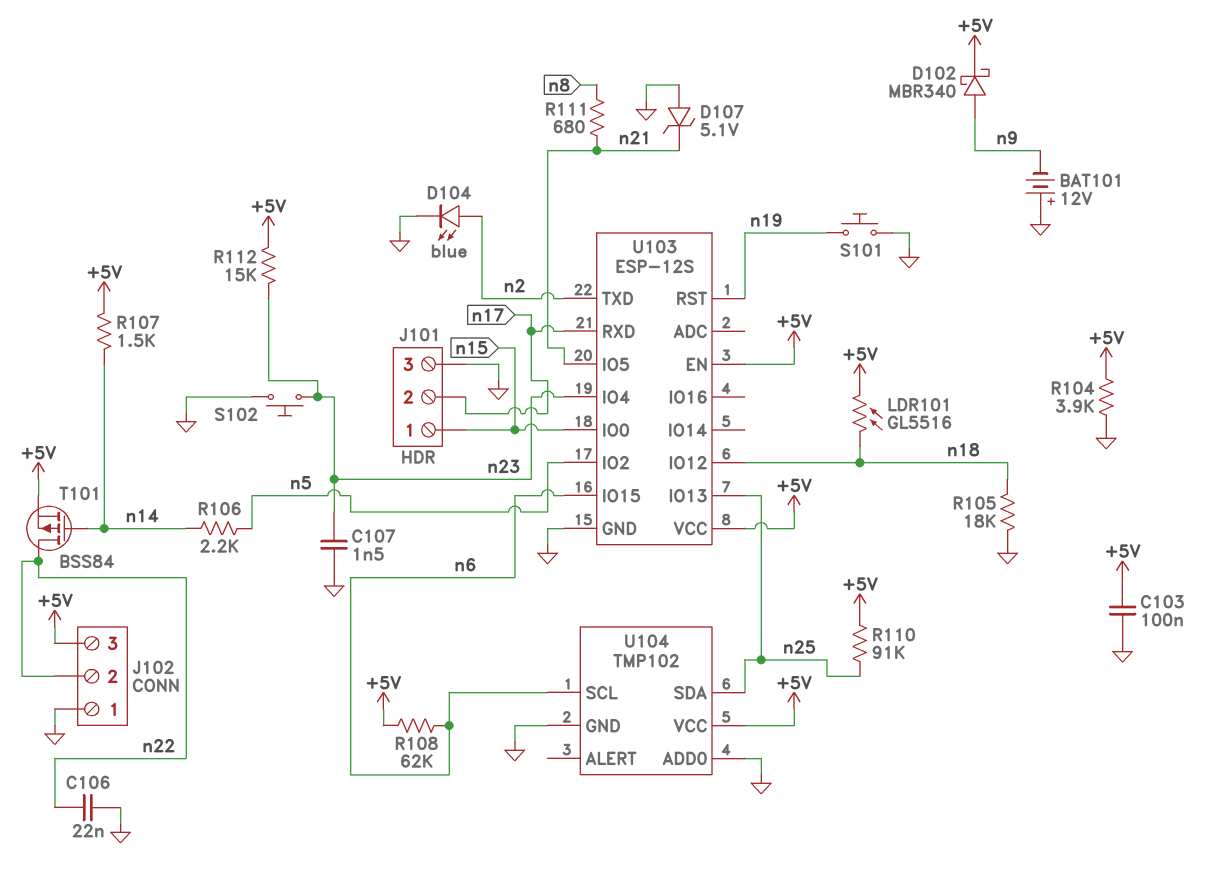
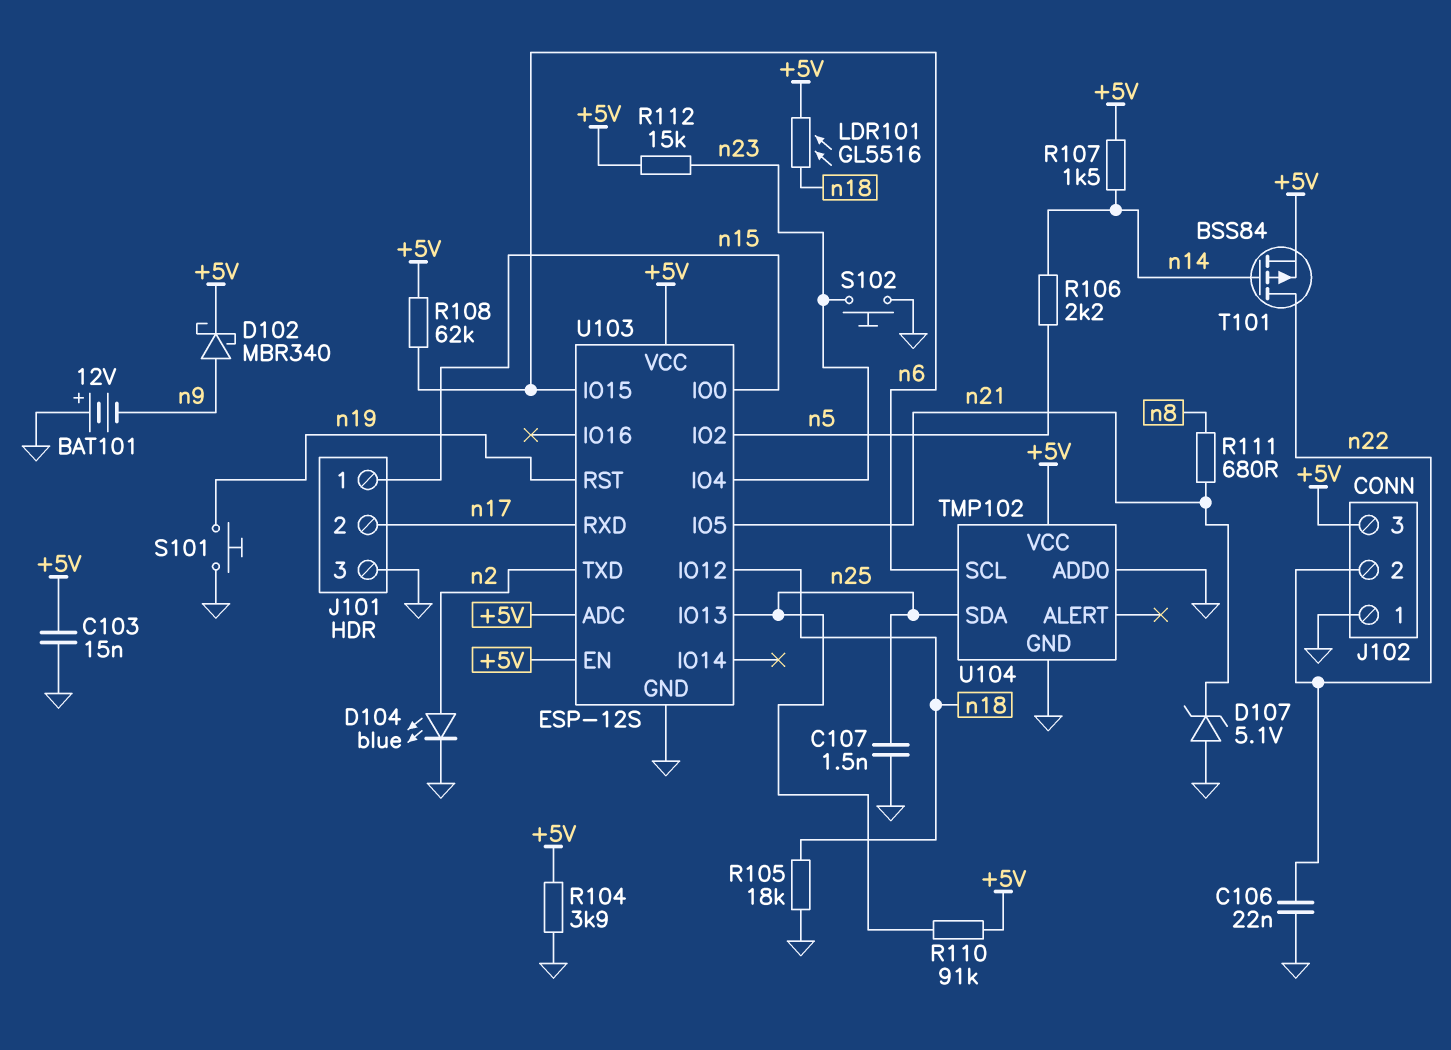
C103: 100nF (+5V, GND) -> 15nF (+5V, GND)
C107: 1.5nF (GND, n23) -> 1.5nF (GND, n25)
U103 pin ADC: none -> +5V

